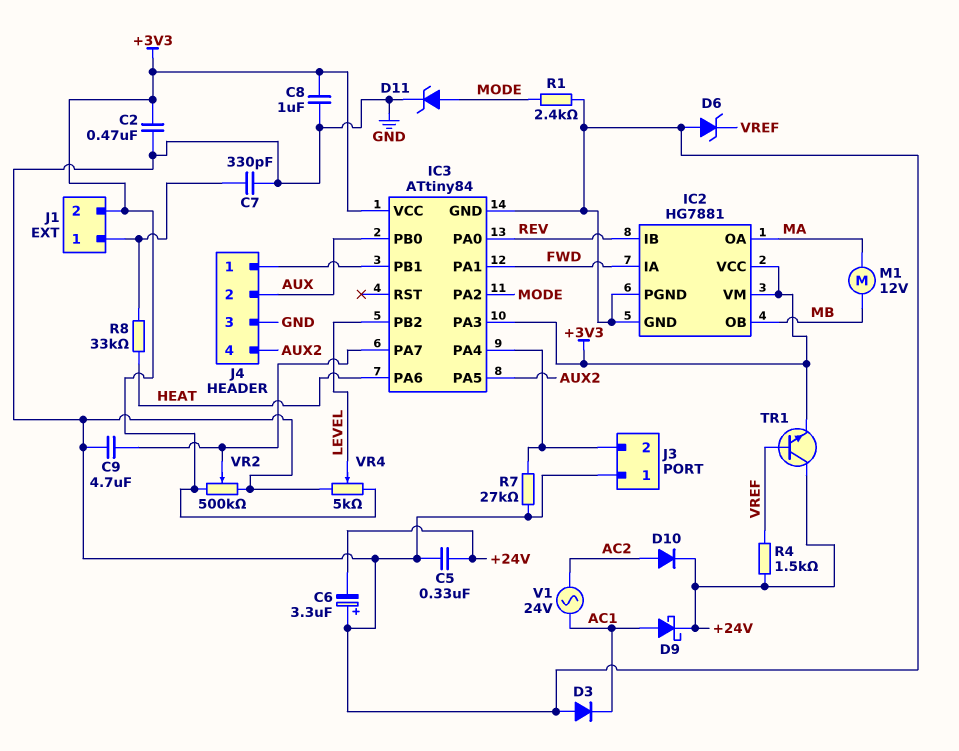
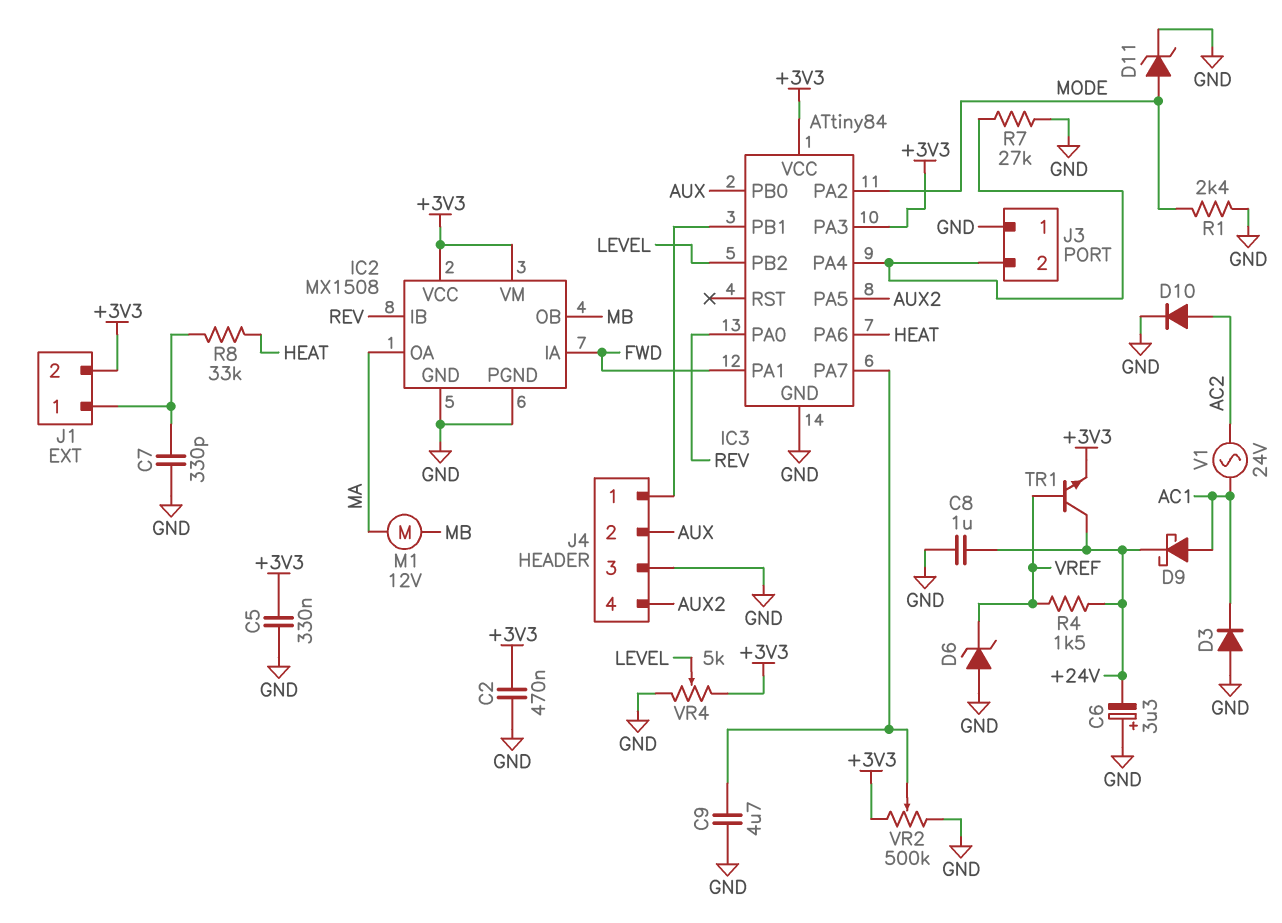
C5: 330nF (+24V, GND) -> 330nF (+3V3, GND)
C8: 1uF (+3V3, GND) -> 1uF (+24V, GND)
D10: diode (A AC2, K +24V) -> diode (A AC2, K GND)
IC2: HG7881 -> MX1508

